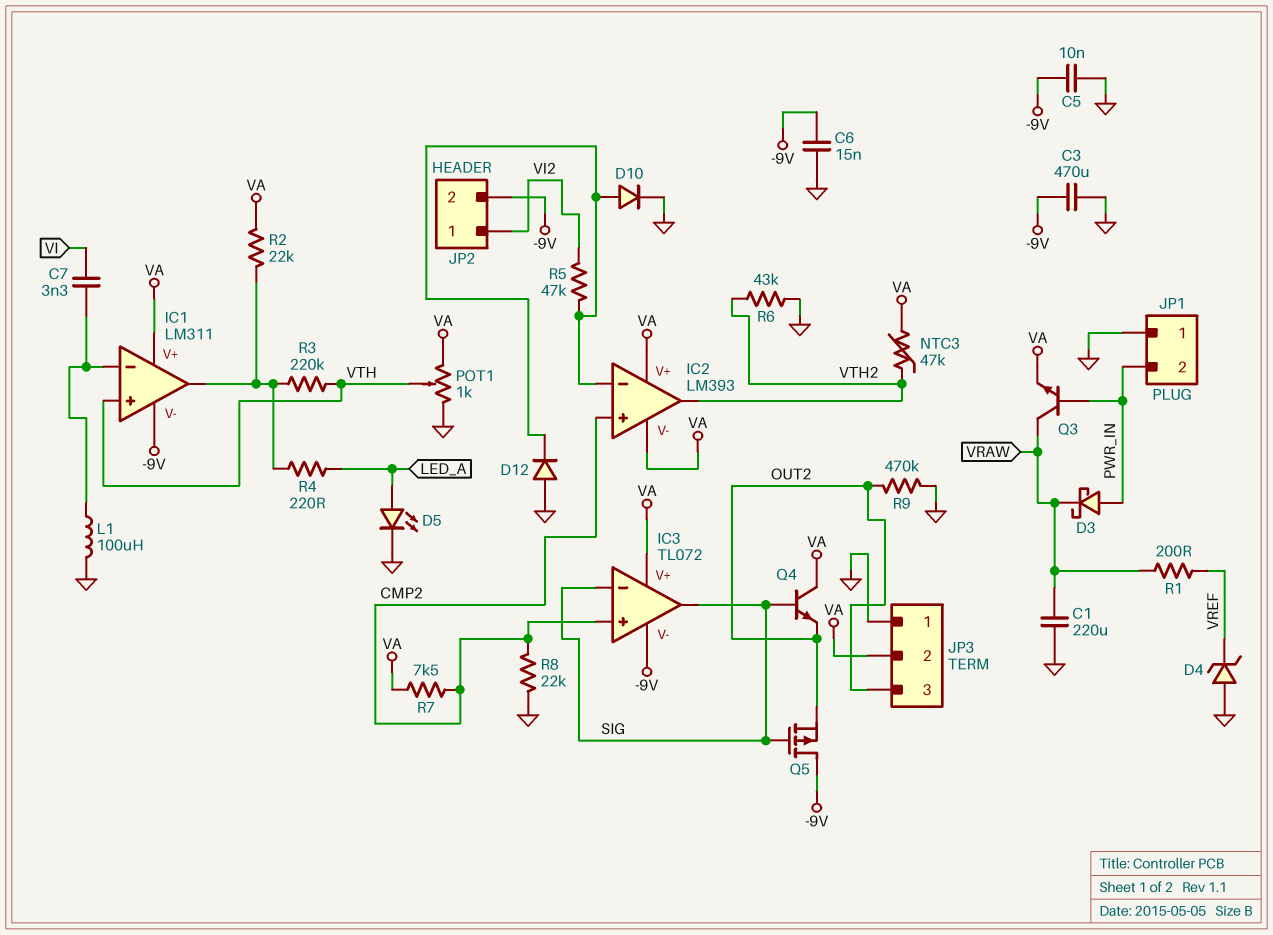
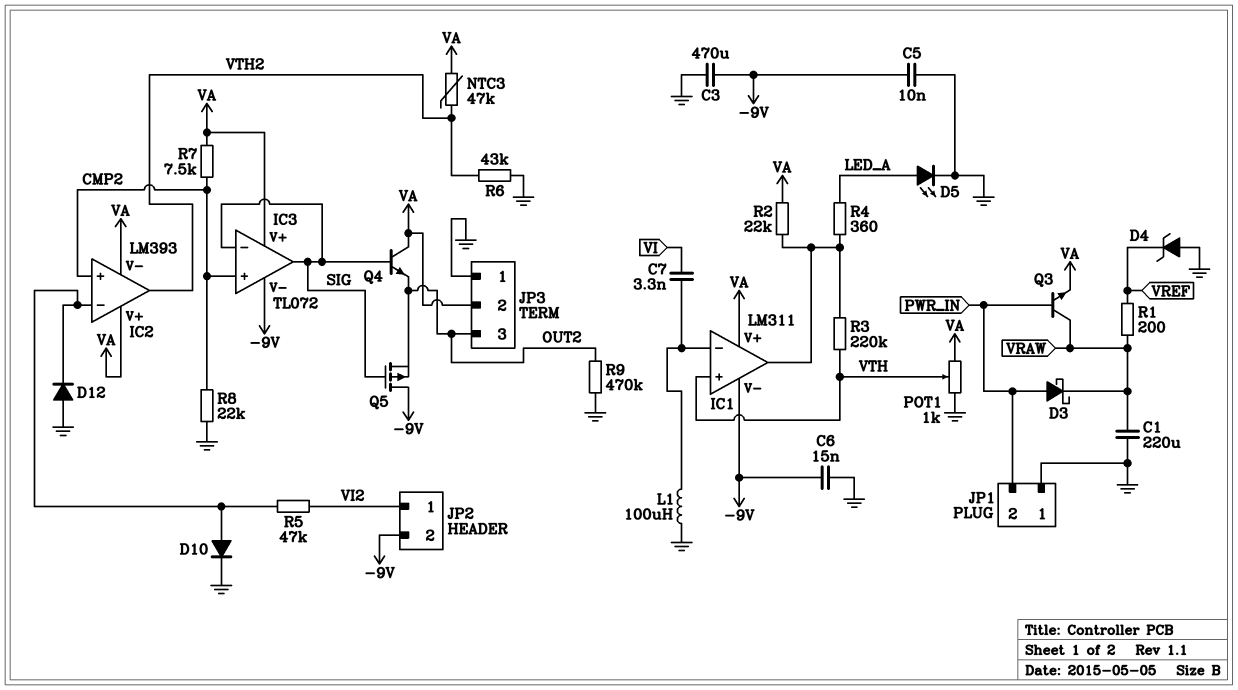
R4: 220 (IC1/out, LED_A) -> 360 (IC1/out, LED_A)

